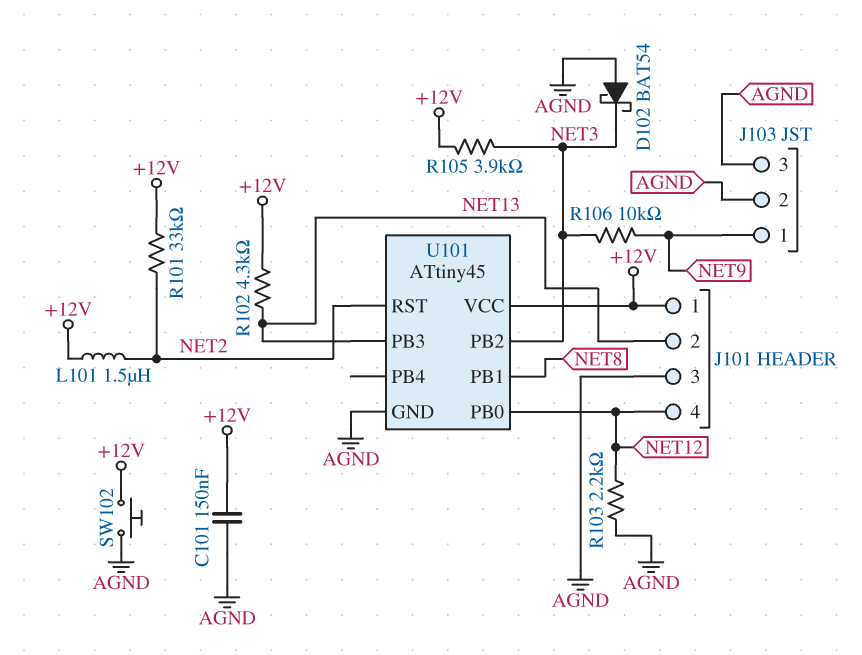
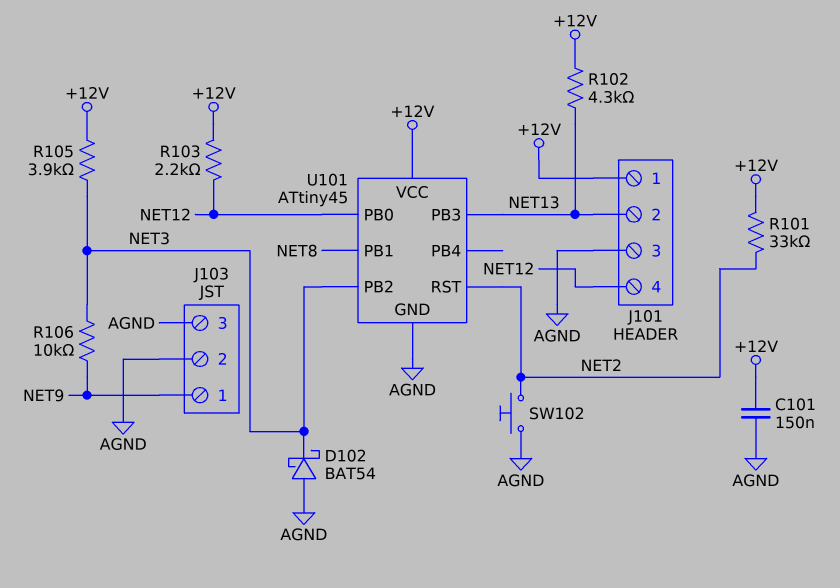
L101: 1.5uH (+12V, NET2) -> none
R103: 2.2k (AGND, NET12) -> 2.2k (+12V, NET12)
SW102: button (+12V, AGND) -> button (AGND, NET2)

